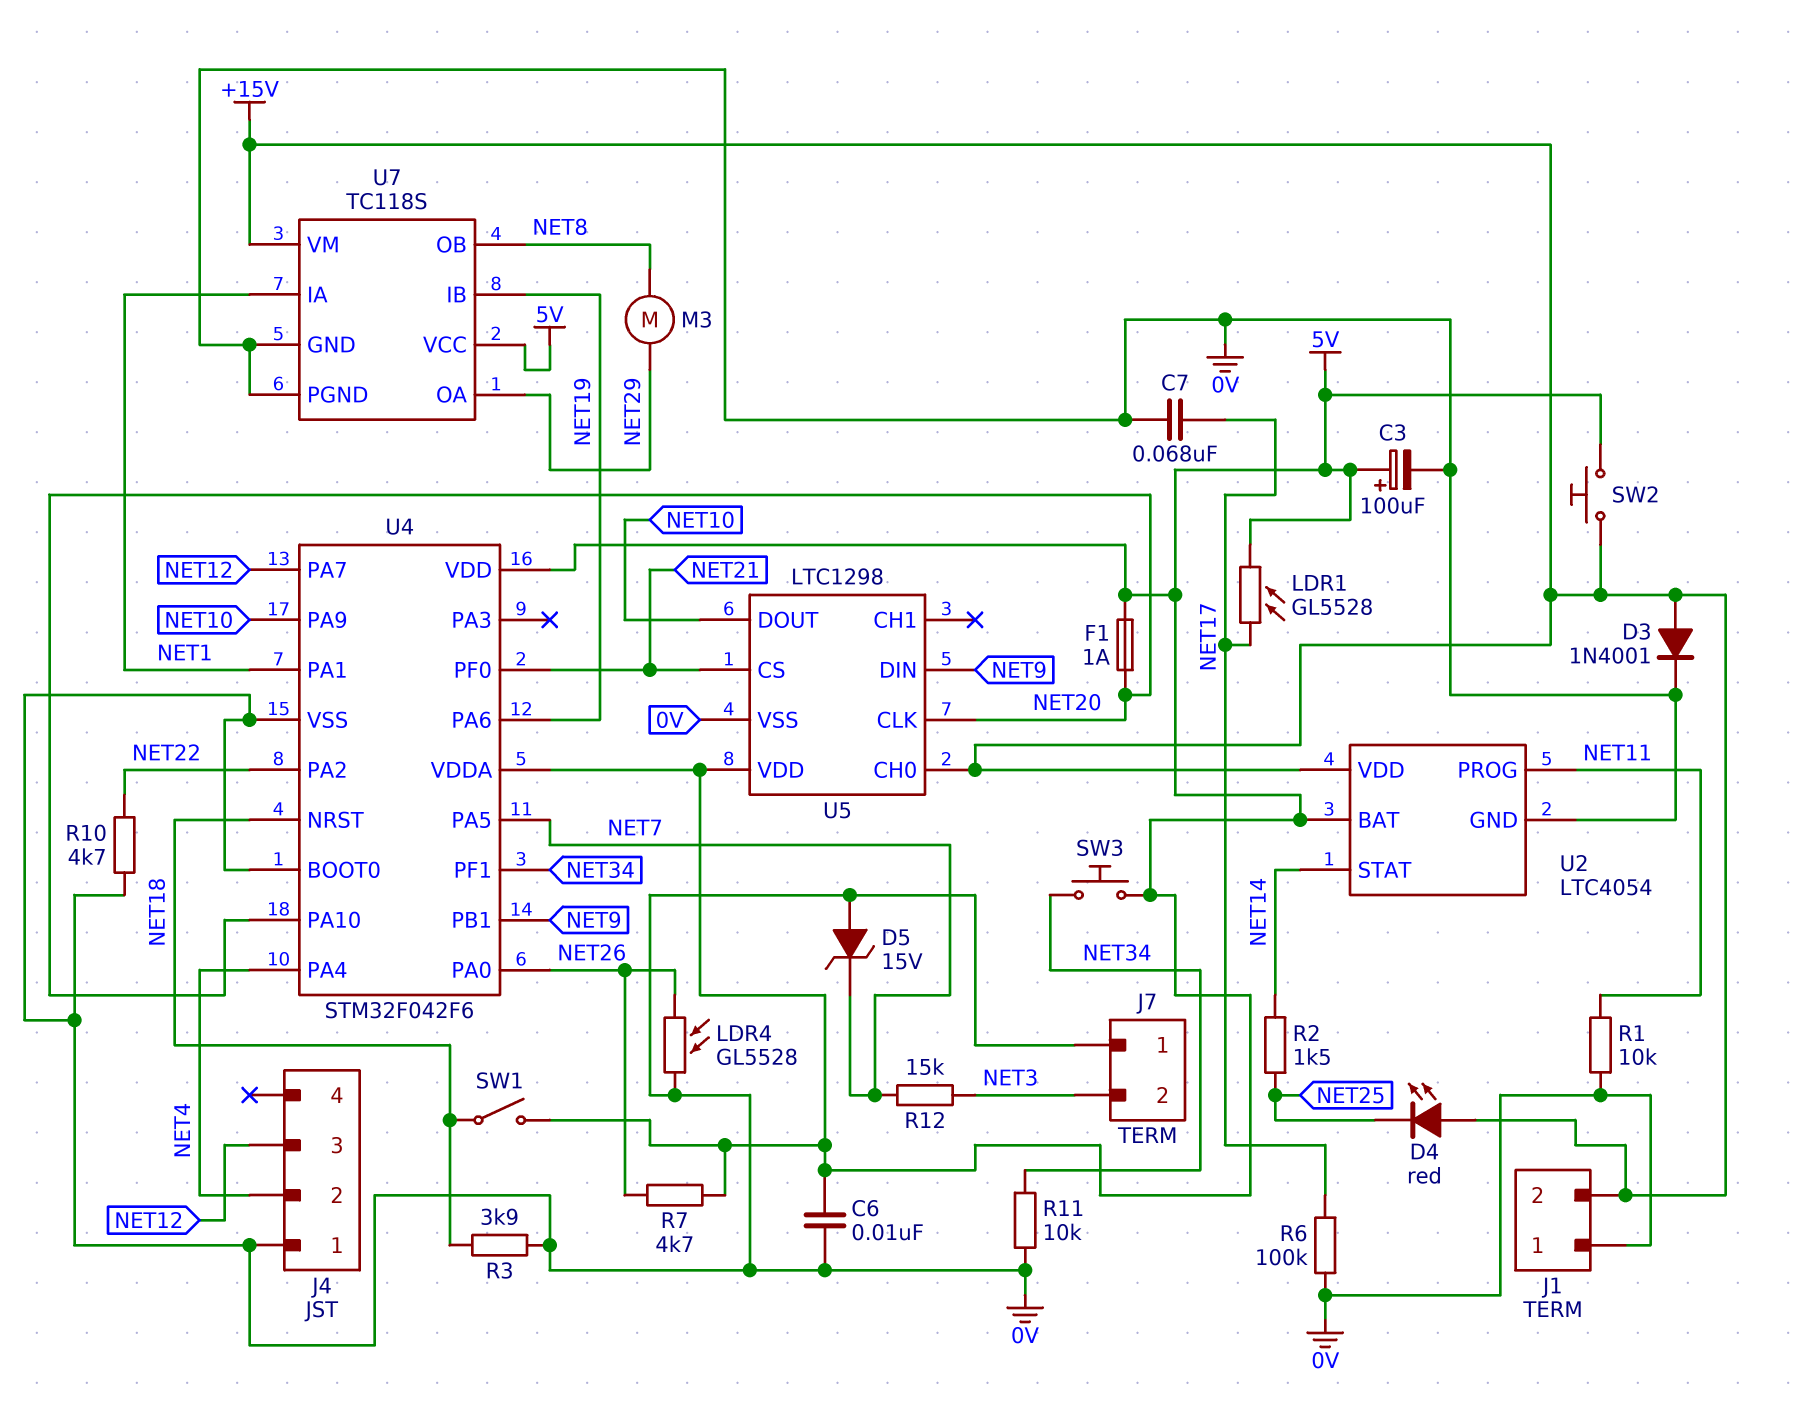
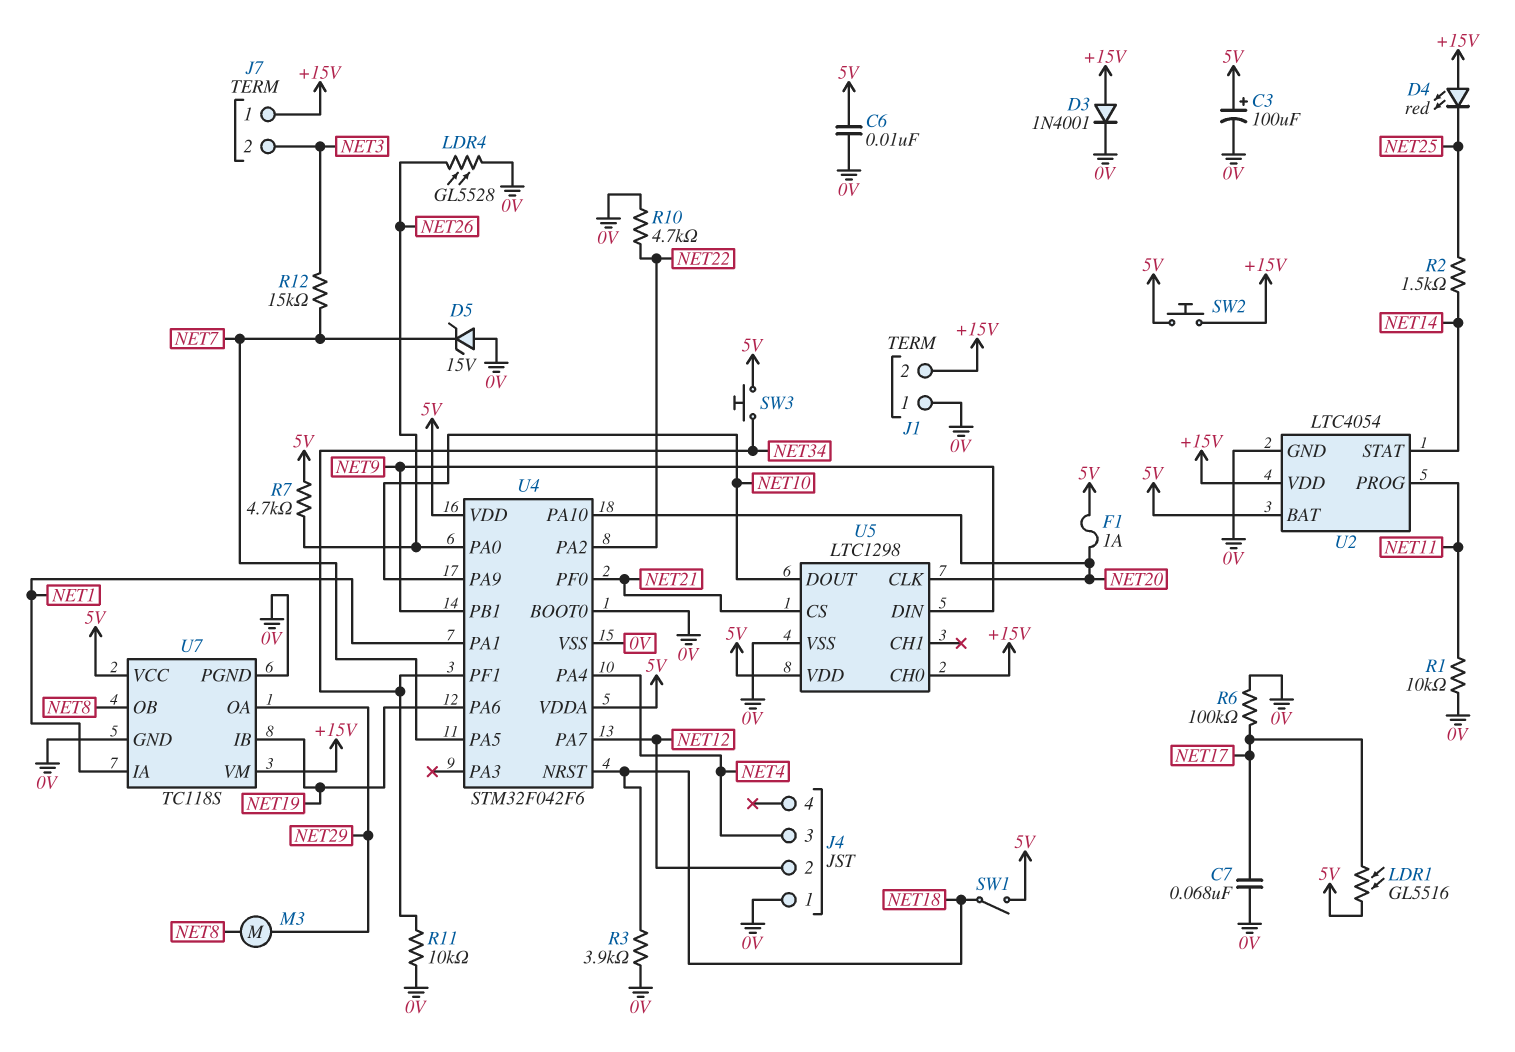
J4 pin 2: NET4 -> NET12
J4 pin 3: NET12 -> NET4
J7 pin 1: 0V -> +15V
LDR1: GL5528 (5V, NET17) -> GL5516 (5V, NET17)

